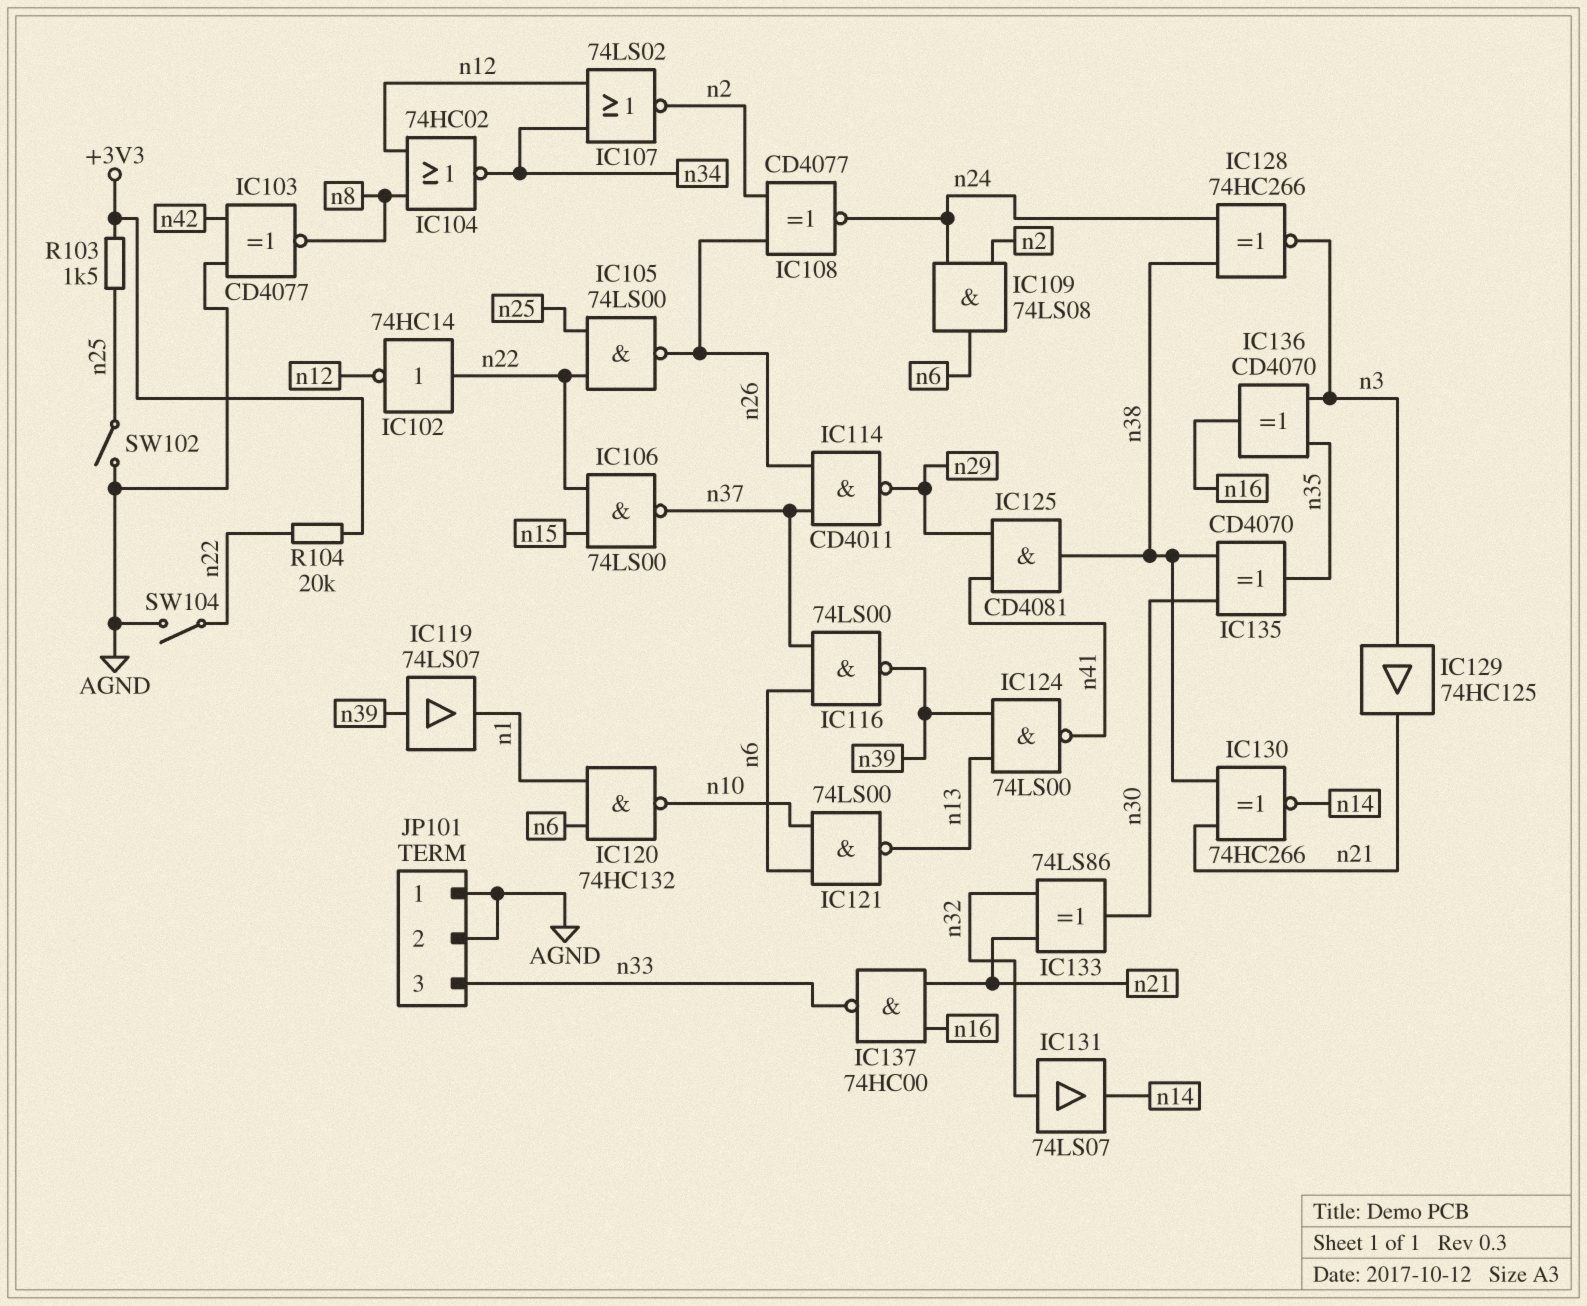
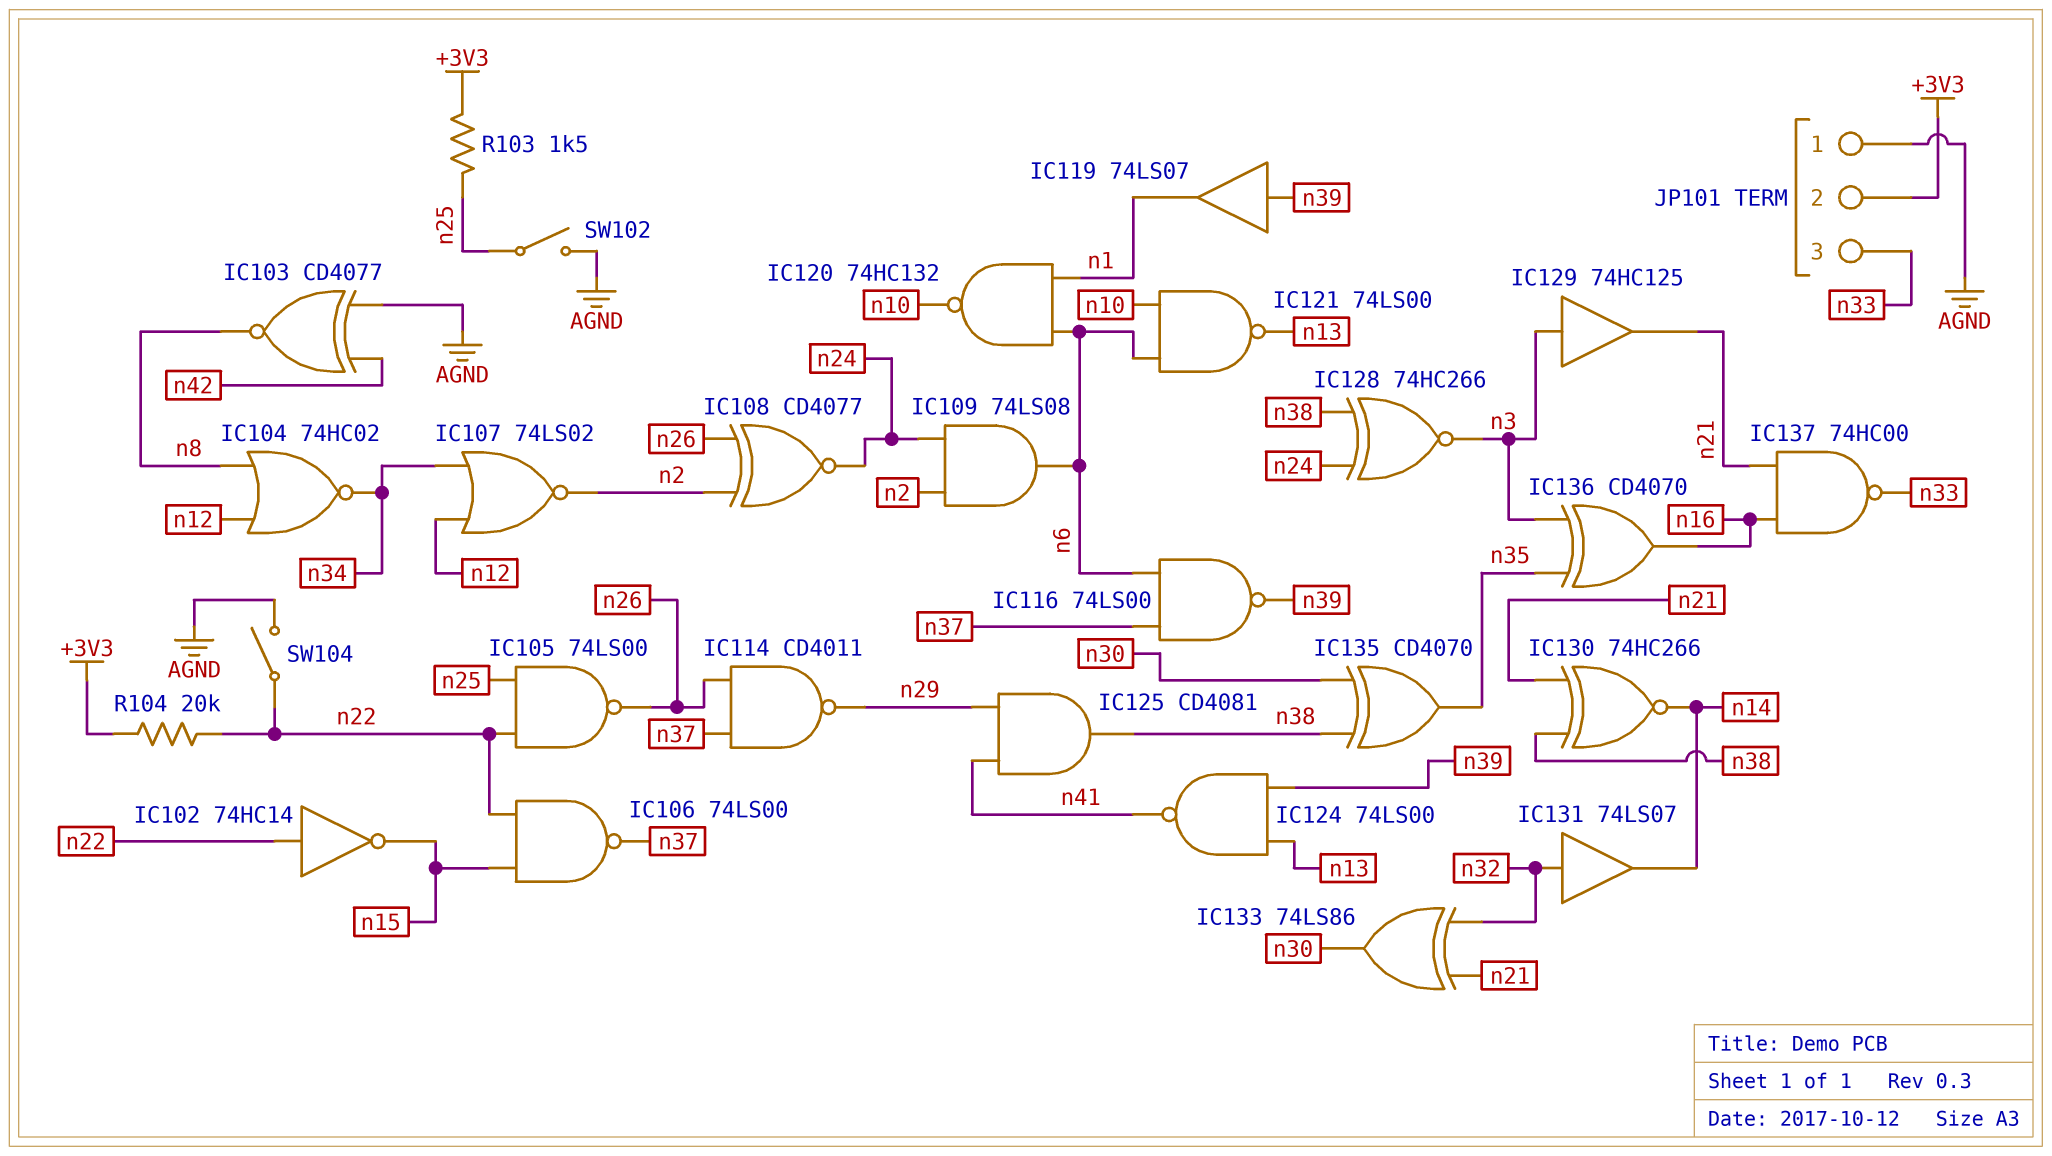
IC102: NOT 74HC14 (in n22, out n12) -> NOT 74HC14 (in n22, out n15)
JP101 pin 2: AGND -> +3V3

